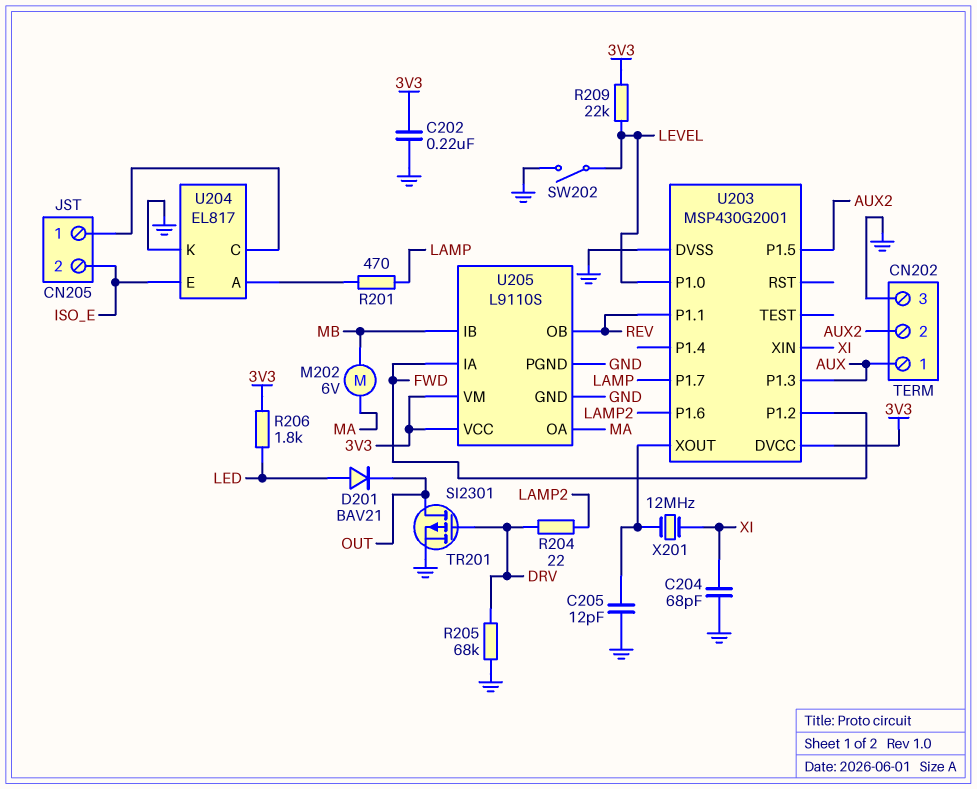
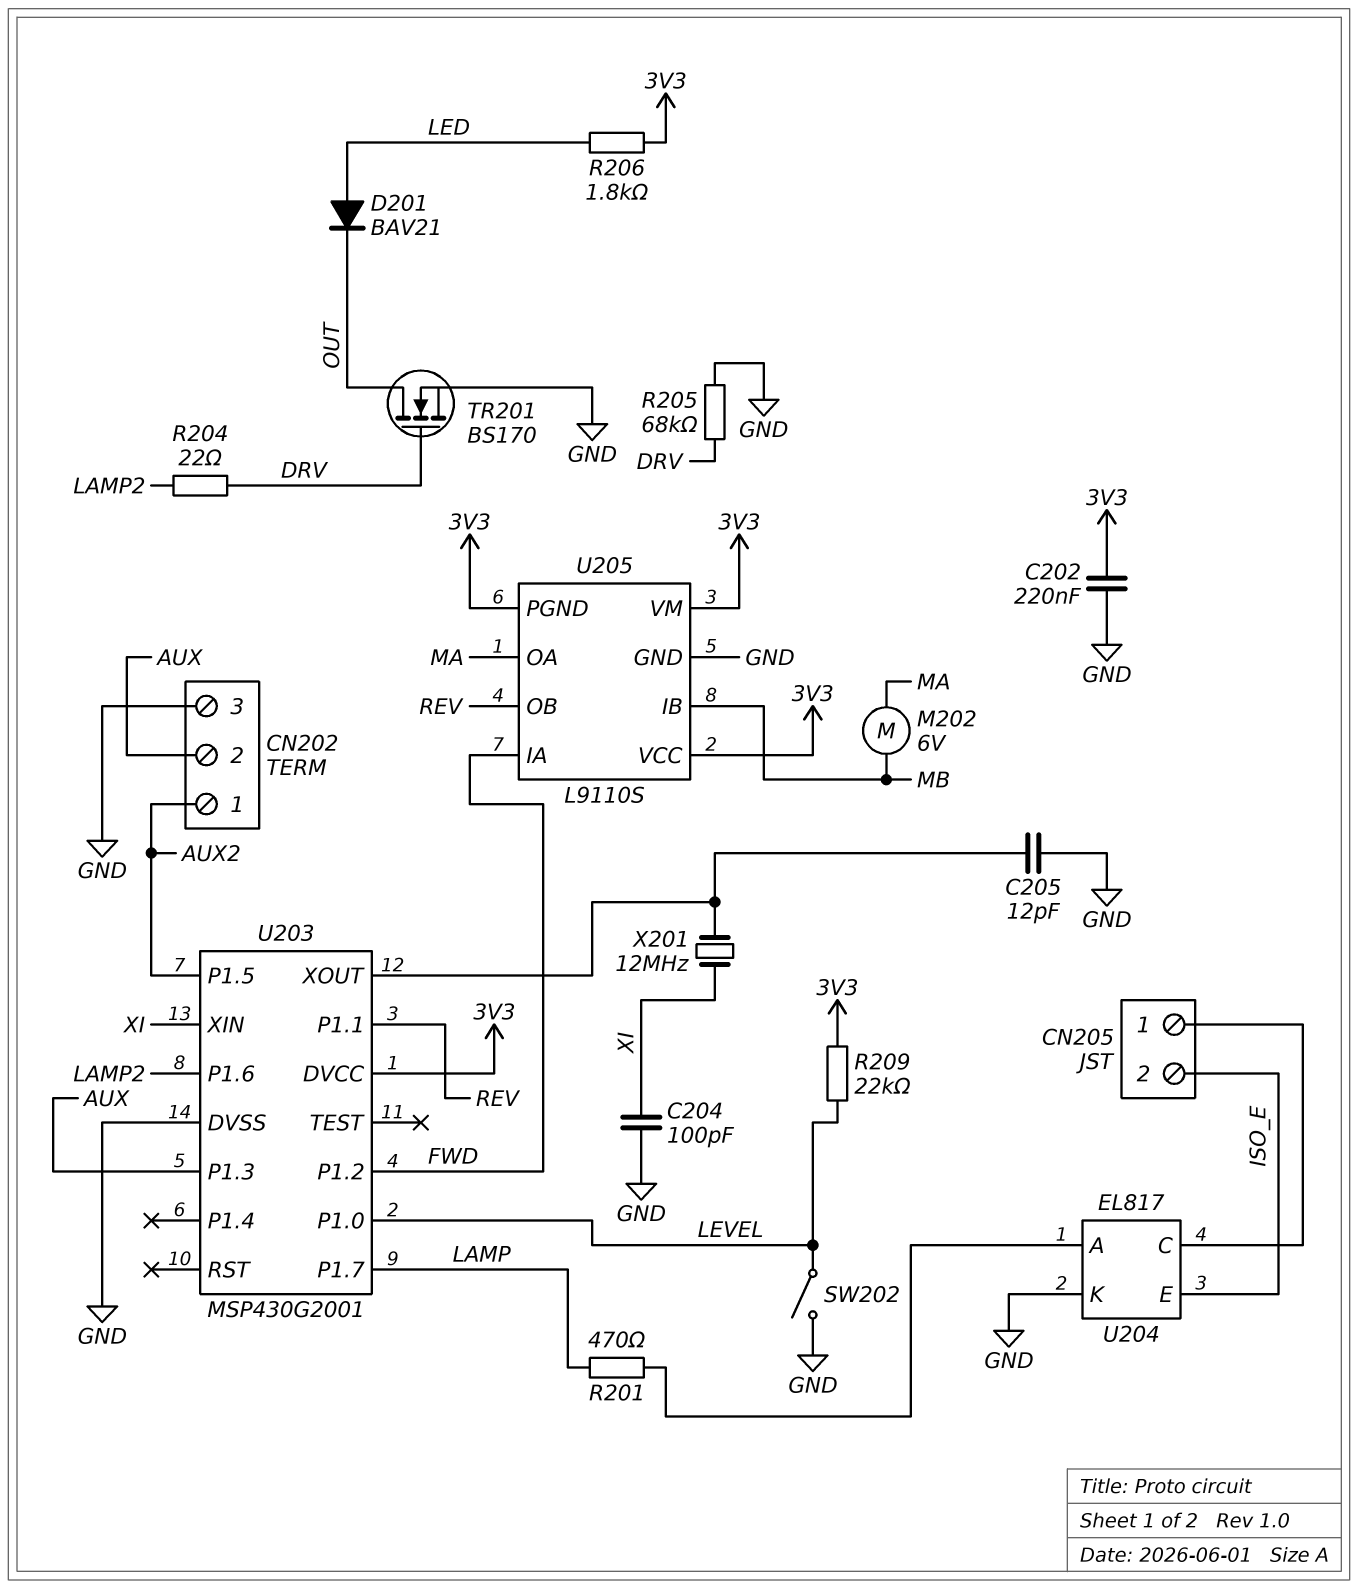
C204: 68pF (GND, XI) -> 100pF (GND, XI)
CN202 pin 1: AUX -> AUX2
CN202 pin 2: AUX2 -> AUX
TR201: PMOS SI2301 (G DRV, D OUT, S GND) -> NMOS BS170 (G DRV, D OUT, S GND)
U205 pin PGND: GND -> 3V3

